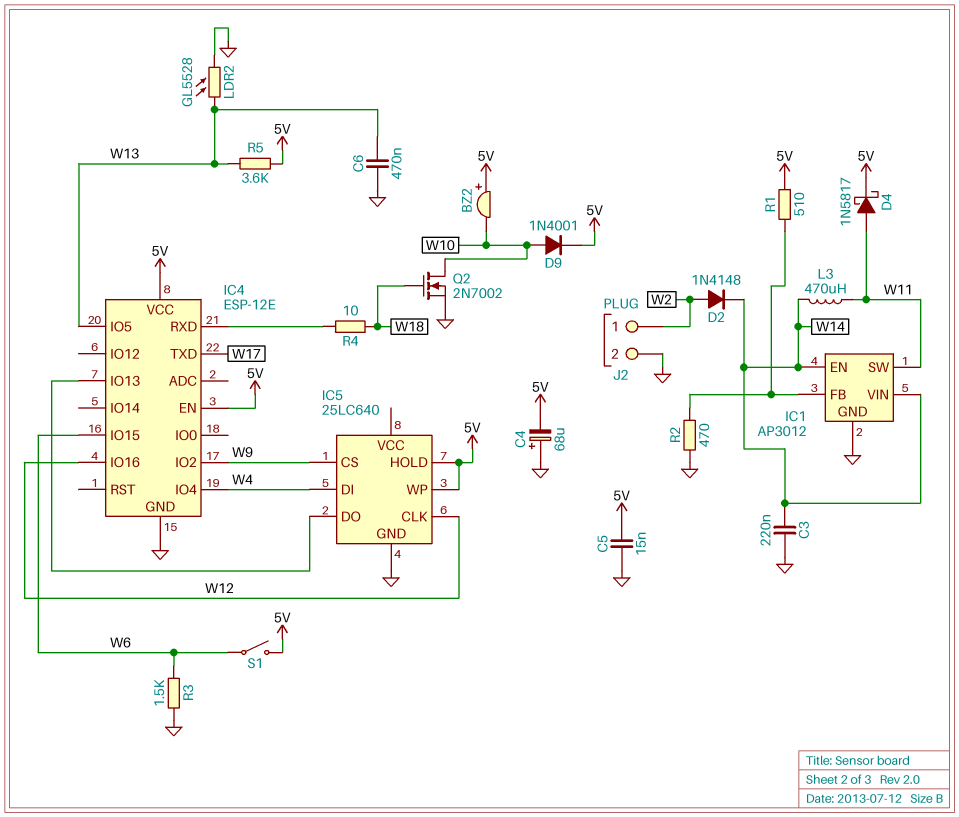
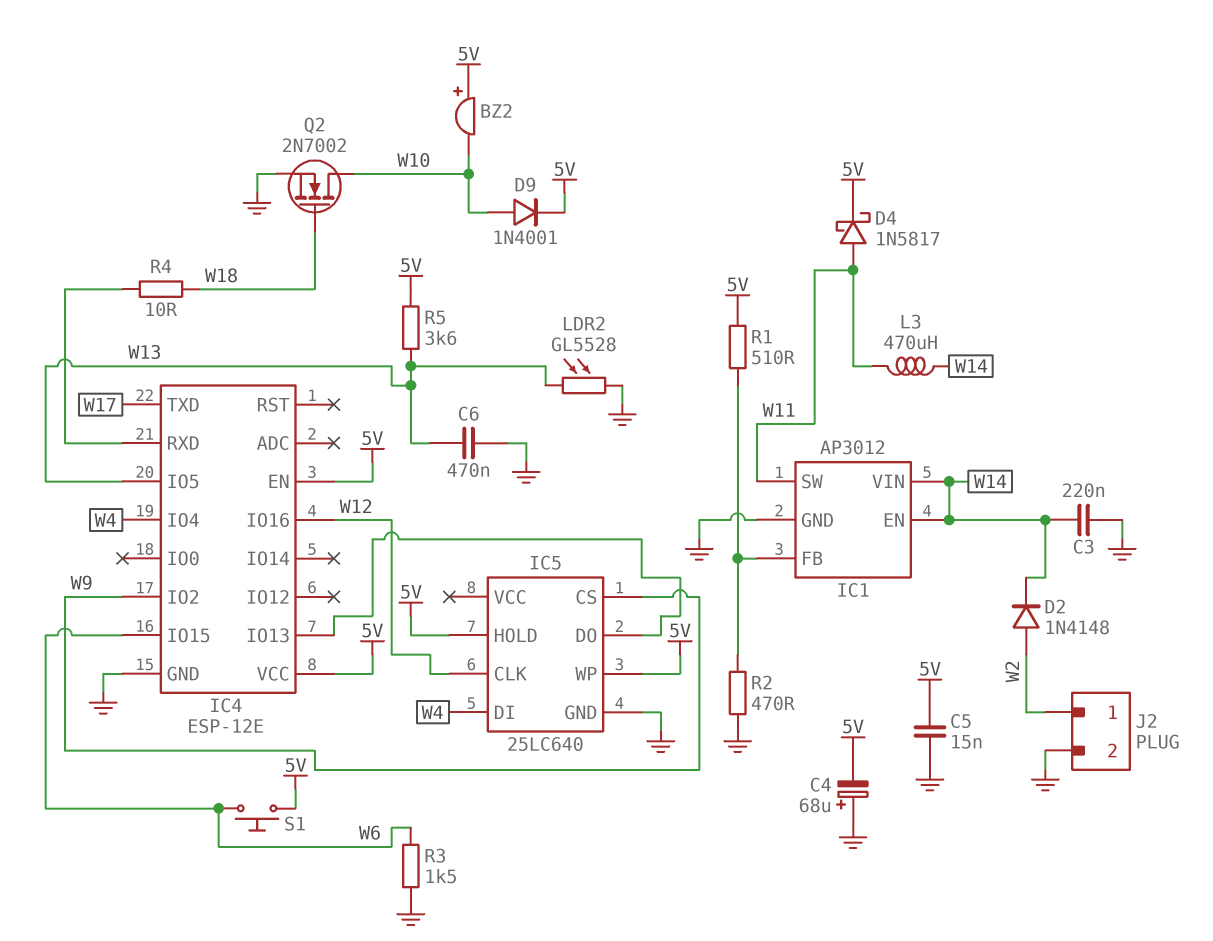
S1: switch (5V, W6) -> button (5V, W6)

